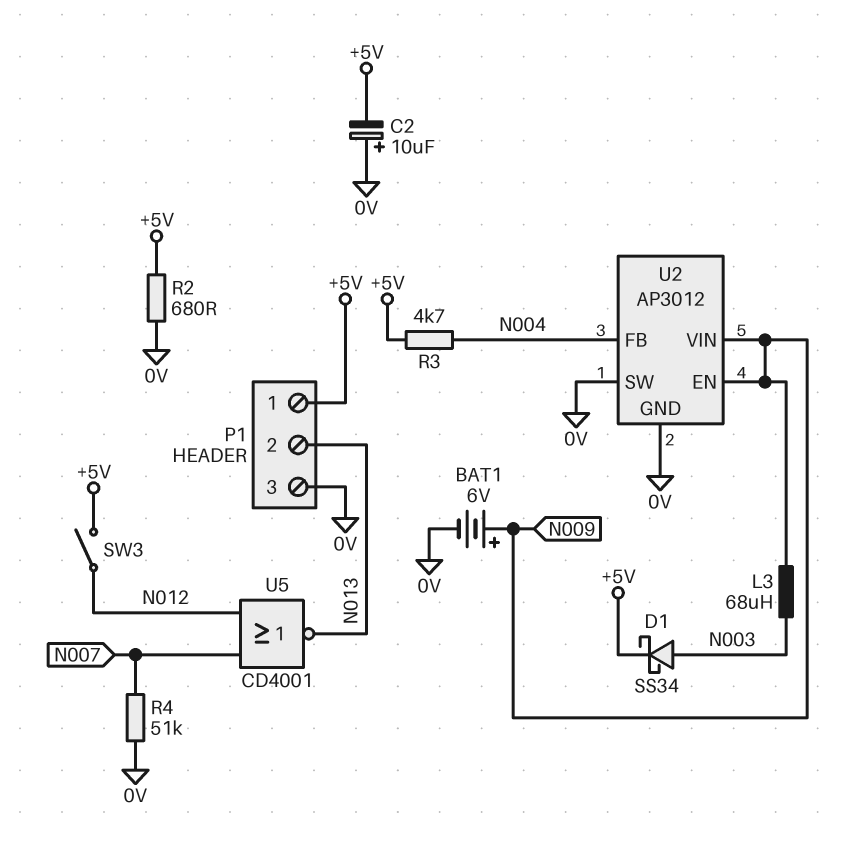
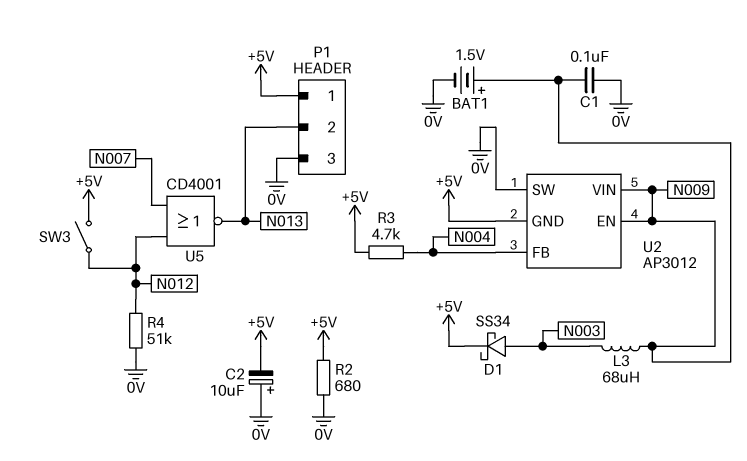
BAT1: 6V (plus N009, minus 0V) -> 1.5V (plus N009, minus 0V)
C1: none -> 100nF (0V, N009)
R4: 51k (0V, N007) -> 51k (0V, N012)
U2 pin GND: 0V -> +5V

